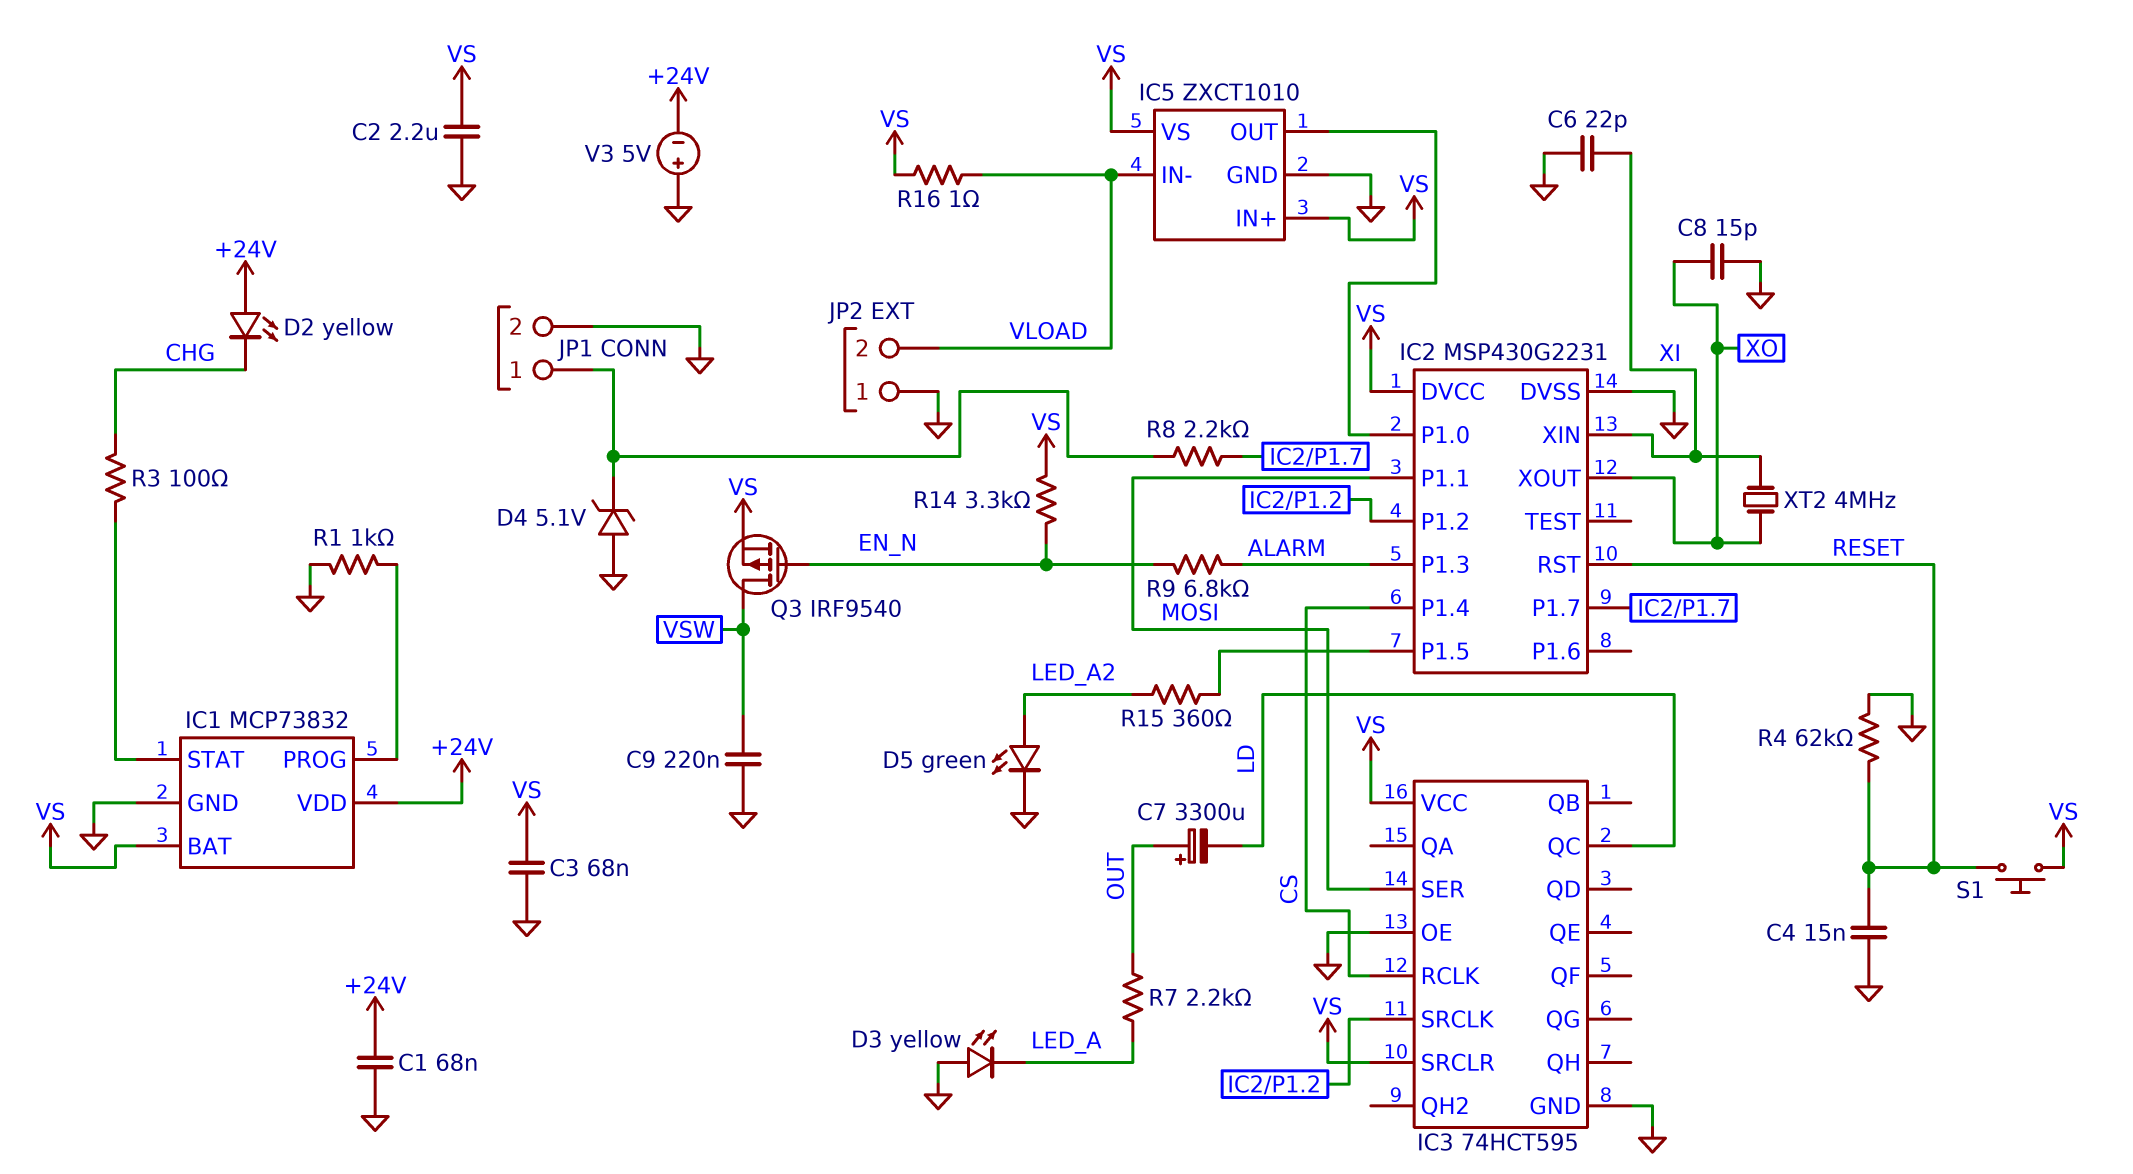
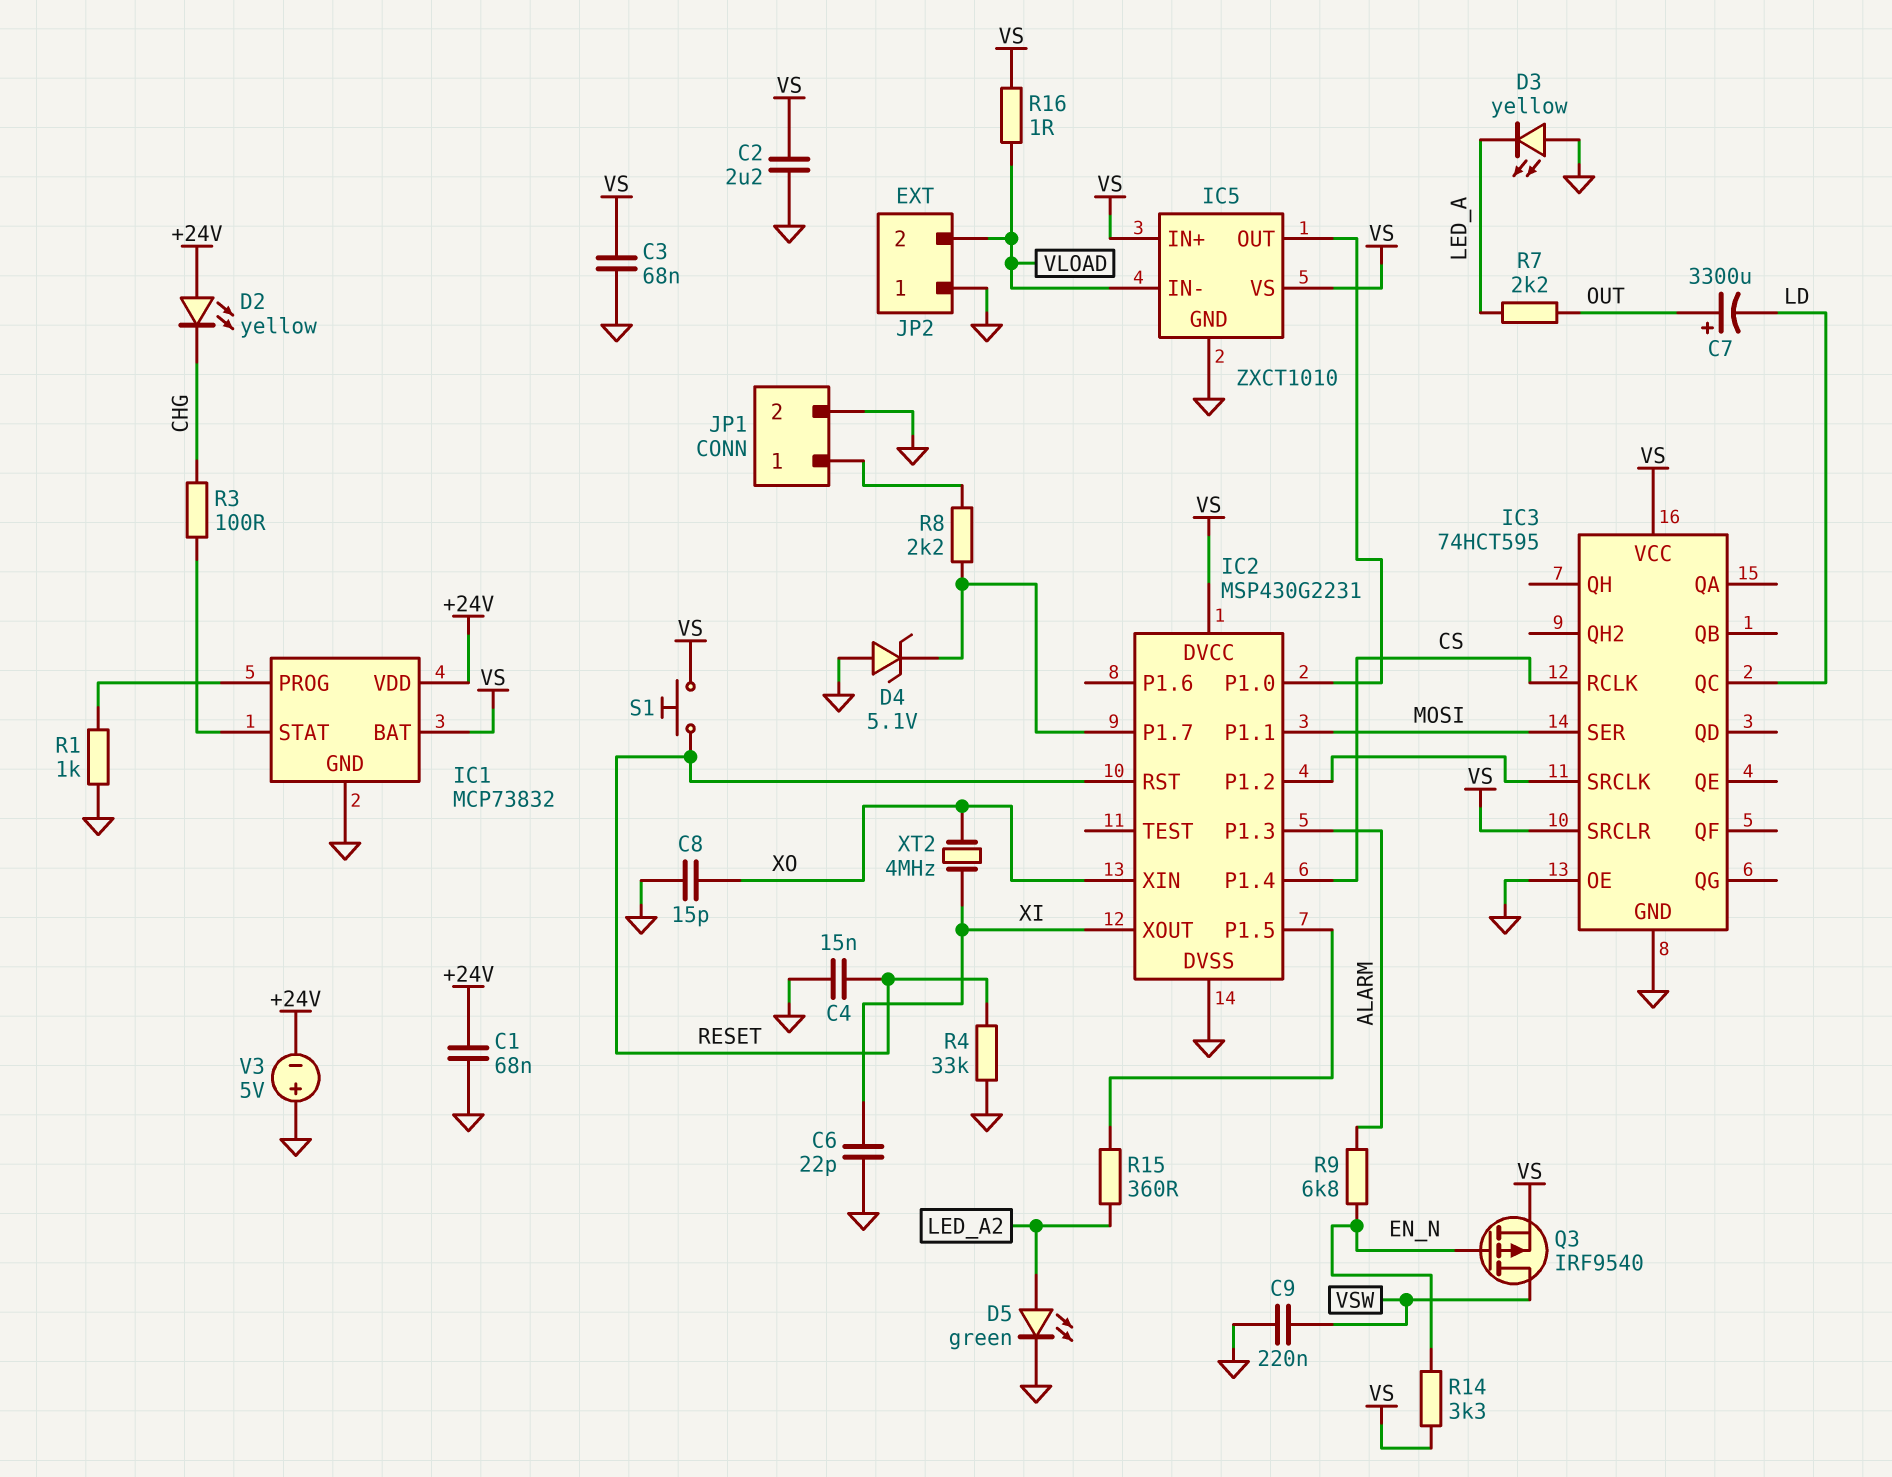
D4: zener 5.1V (A GND, K JP1/1) -> zener 5.1V (A GND, K IC2/P1.7)
IC2 pin XIN: XI -> XO
IC2 pin XOUT: XO -> XI
R4: 62k (GND, RESET) -> 33k (GND, RESET)

